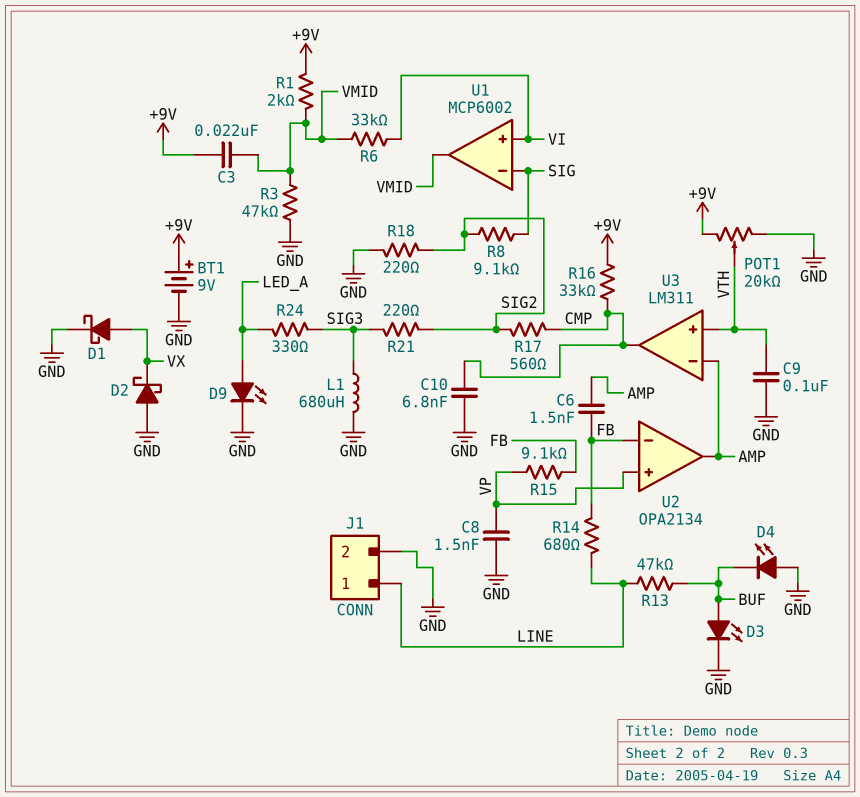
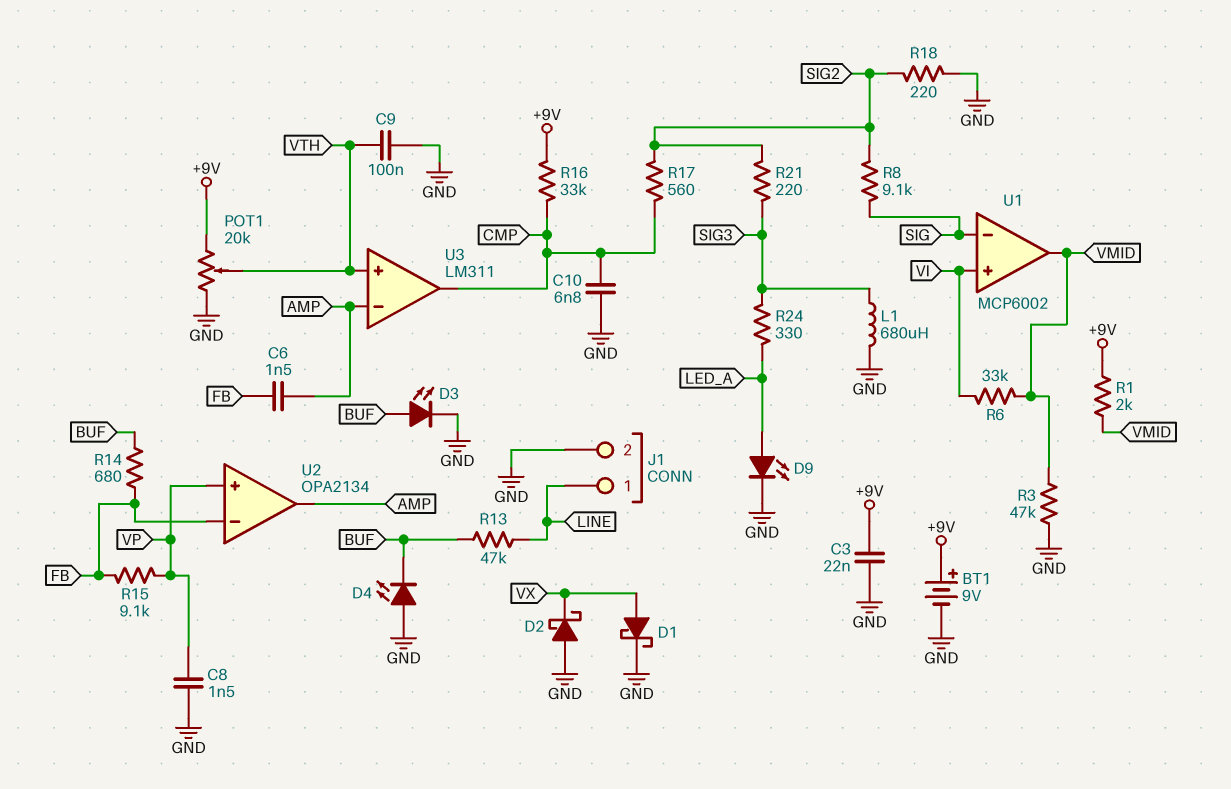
C3: 22nF (+9V, VMID) -> 22nF (+9V, GND)
R14: 680 (FB, LINE) -> 680 (BUF, FB)

